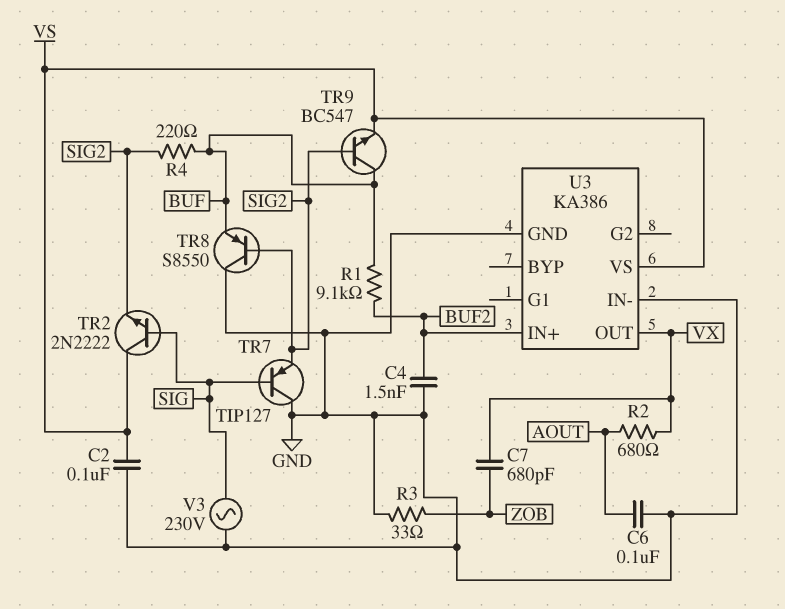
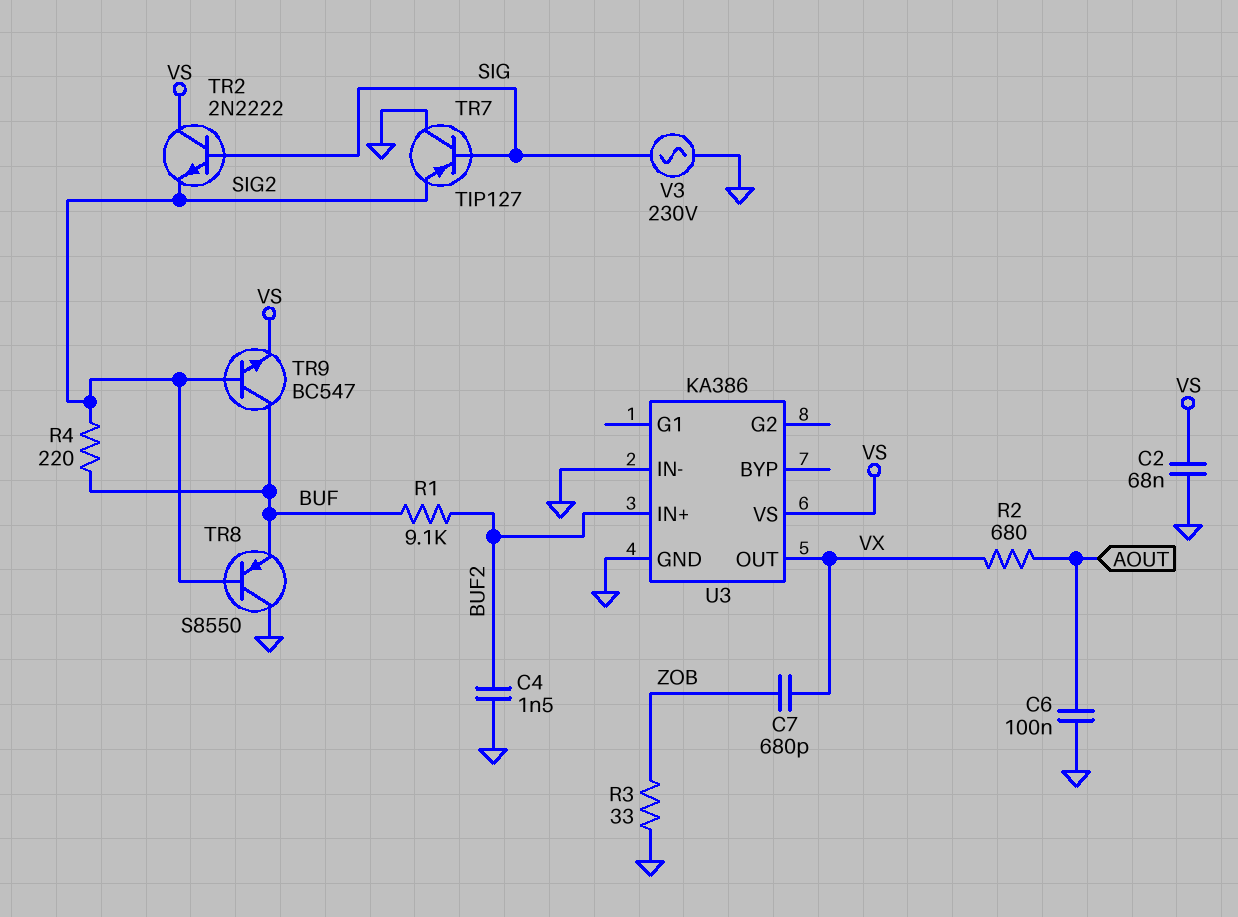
C2: 100nF (GND, VS) -> 68nF (GND, VS)

